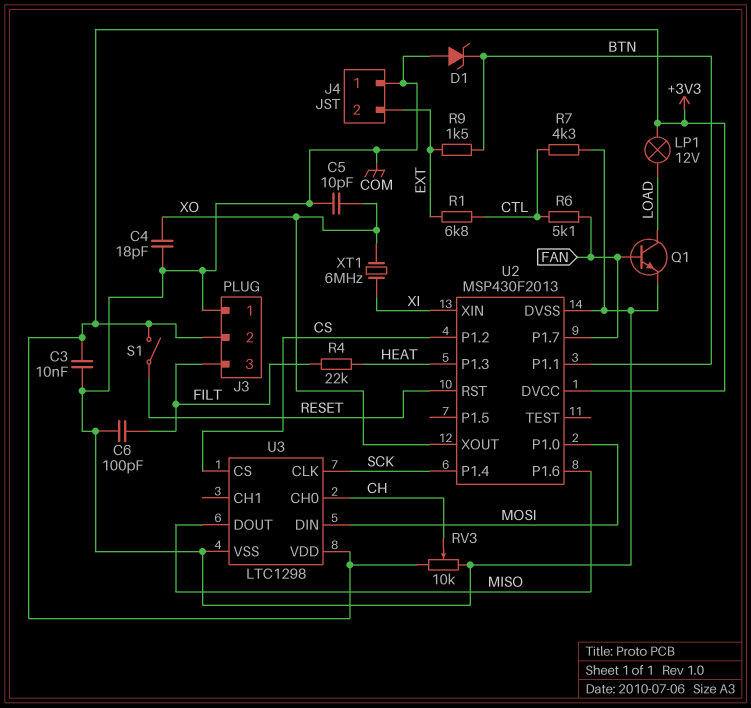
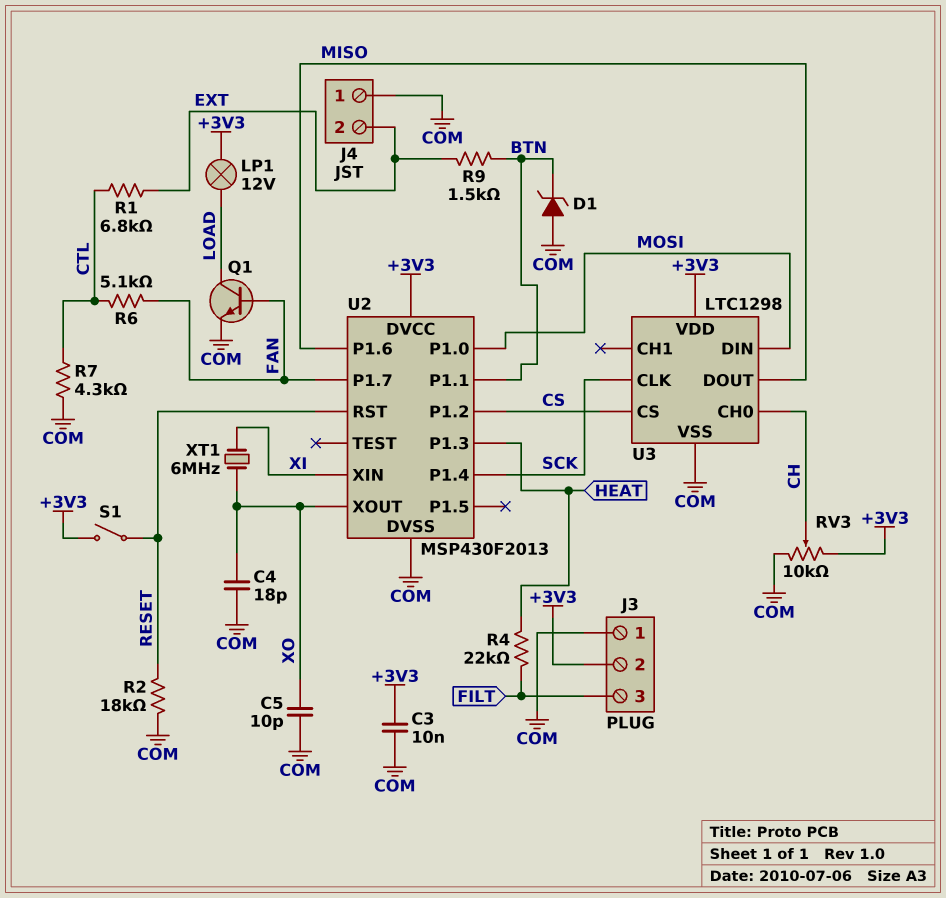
C6: 100pF (COM, FILT) -> none
R2: none -> 18k (COM, RESET)

